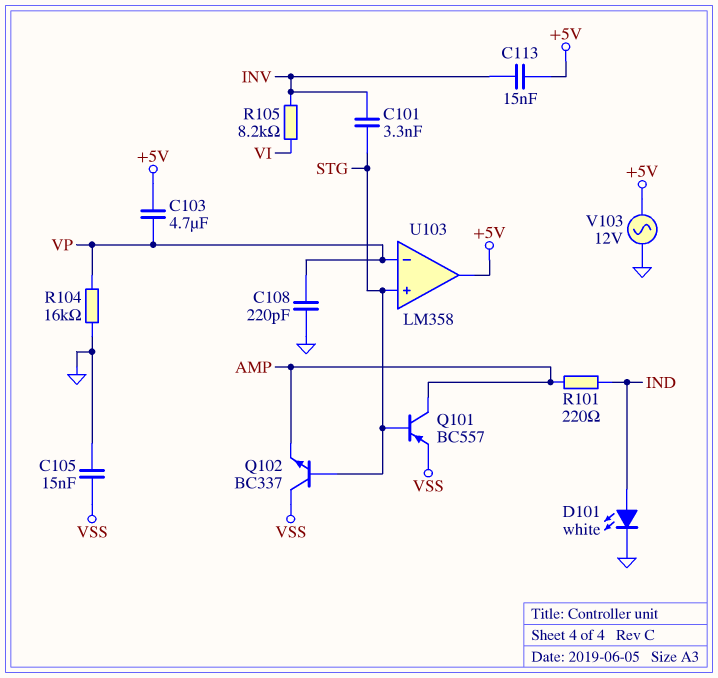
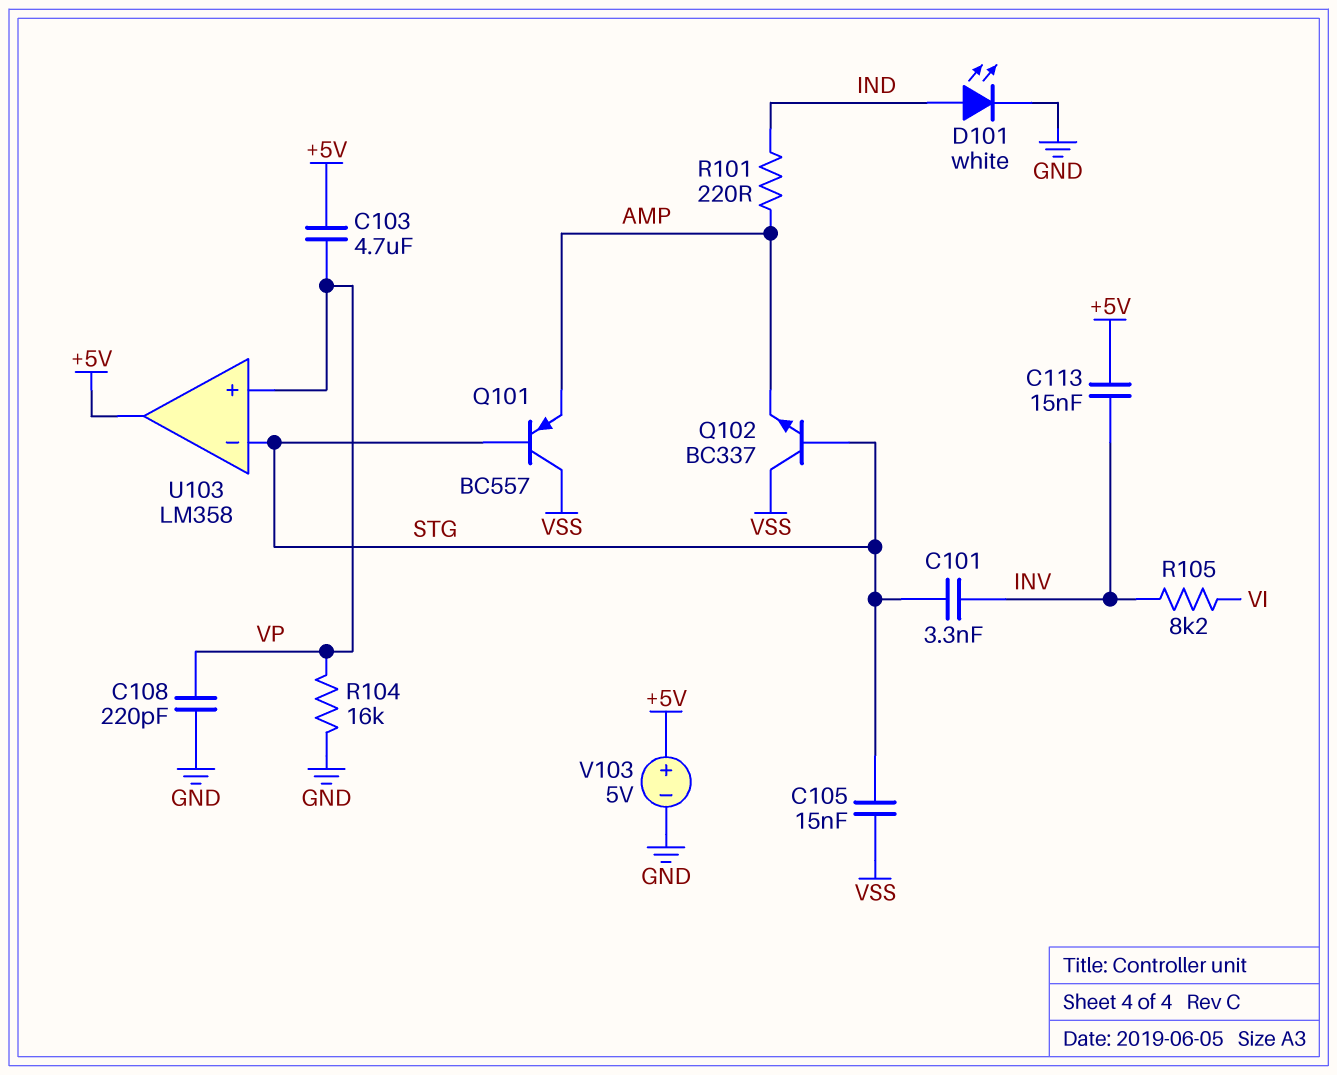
C105: 15nF (GND, VSS) -> 15nF (STG, VSS)
Q101: PNP BC557 (B STG, C AMP, E VSS) -> PNP BC557 (B STG, C VSS, E AMP)
U103 pin in+: STG -> VP
U103 pin in-: VP -> STG
V103: AC 12V (+5V, GND) -> 5V (plus +5V, minus GND)

